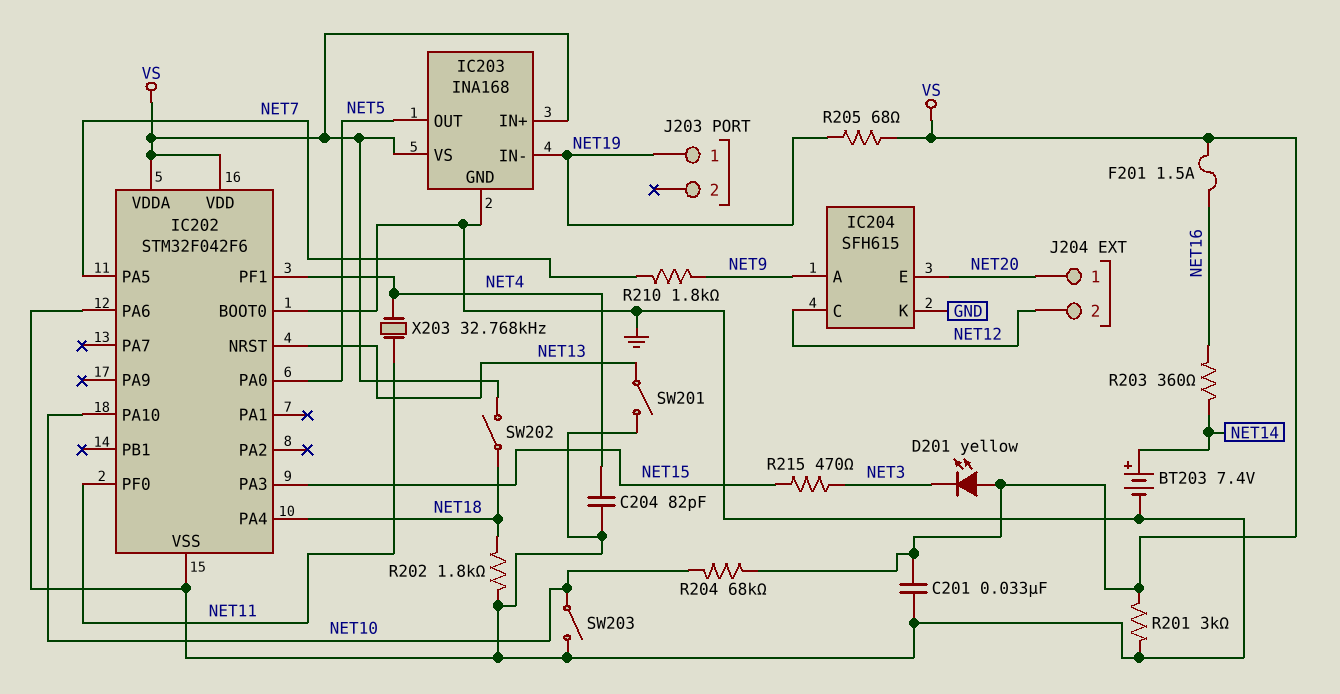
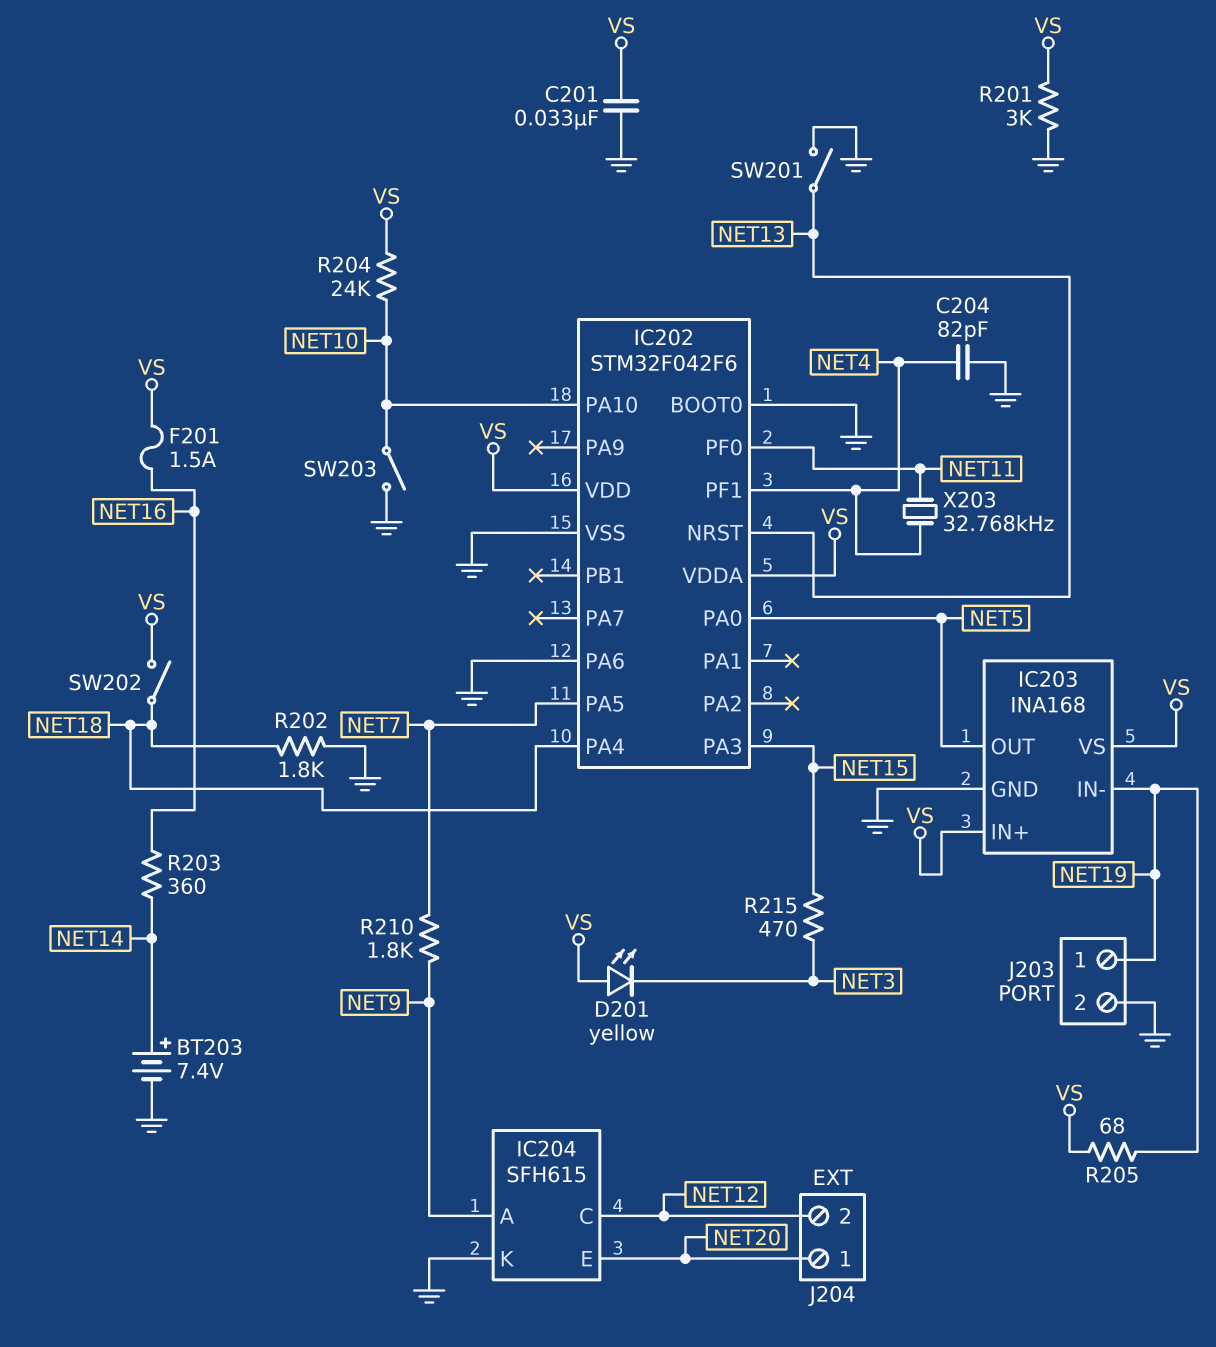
J203 pin 2: none -> GND
R204: 68k (NET10, VS) -> 24k (NET10, VS)

